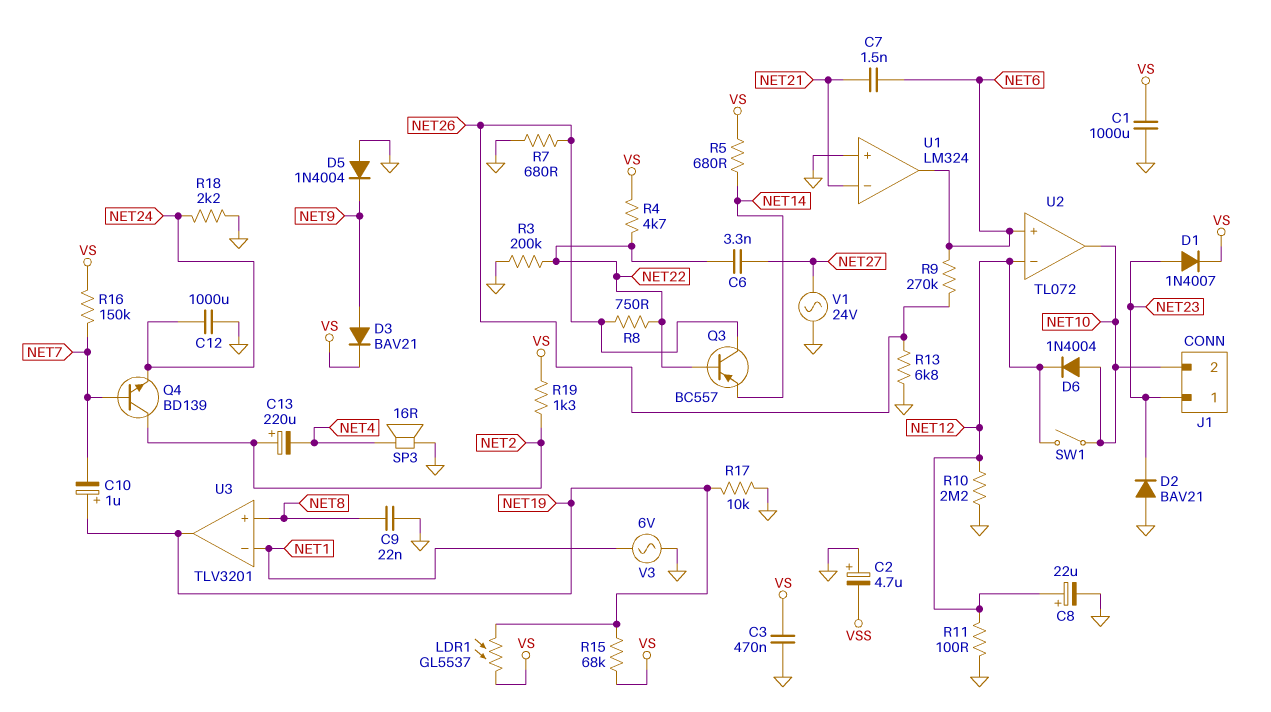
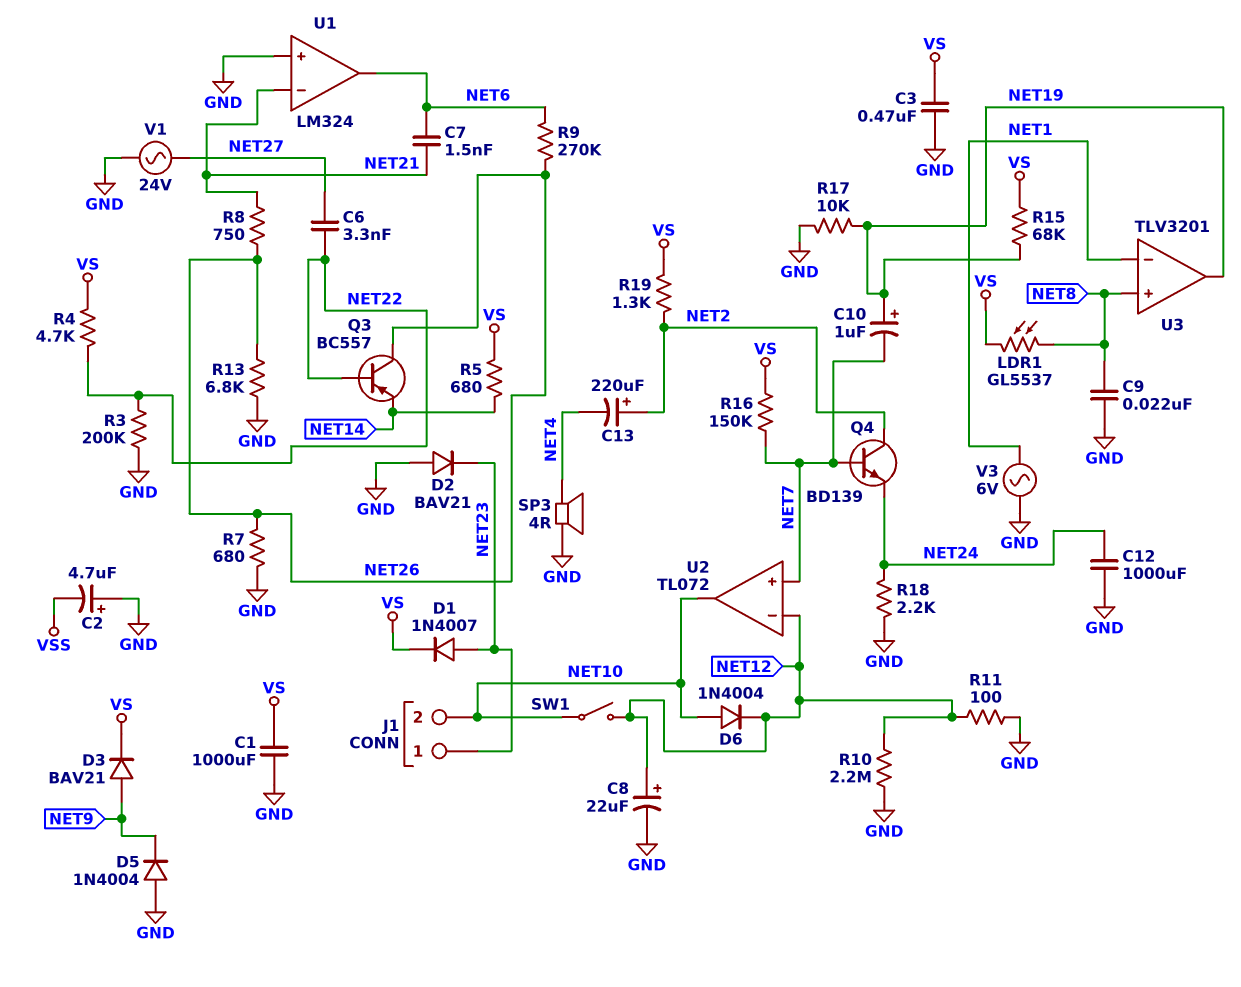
LDR1: GL5537 (NET19, VS) -> GL5537 (NET8, VS)
R8: 750 (NET22, NET26) -> 750 (NET21, NET26)
SP3: speaker 16R (GND, NET4) -> speaker 4R (GND, NET4)
U2 pin in+: NET6 -> NET7

